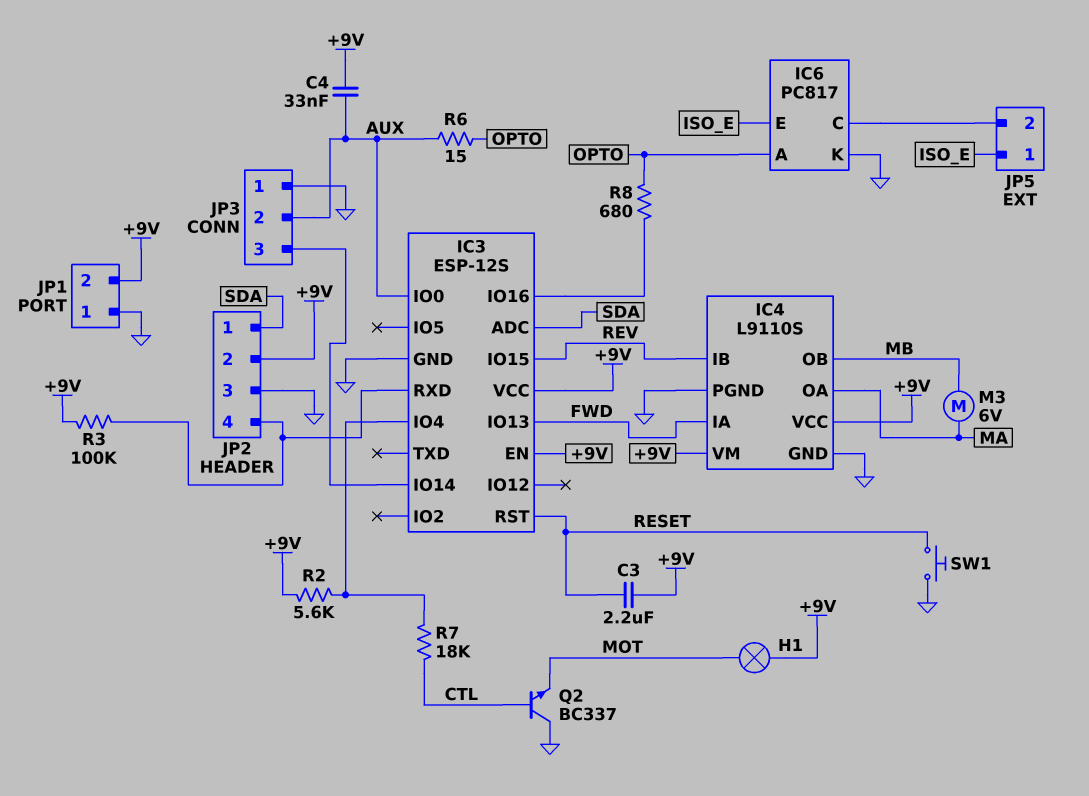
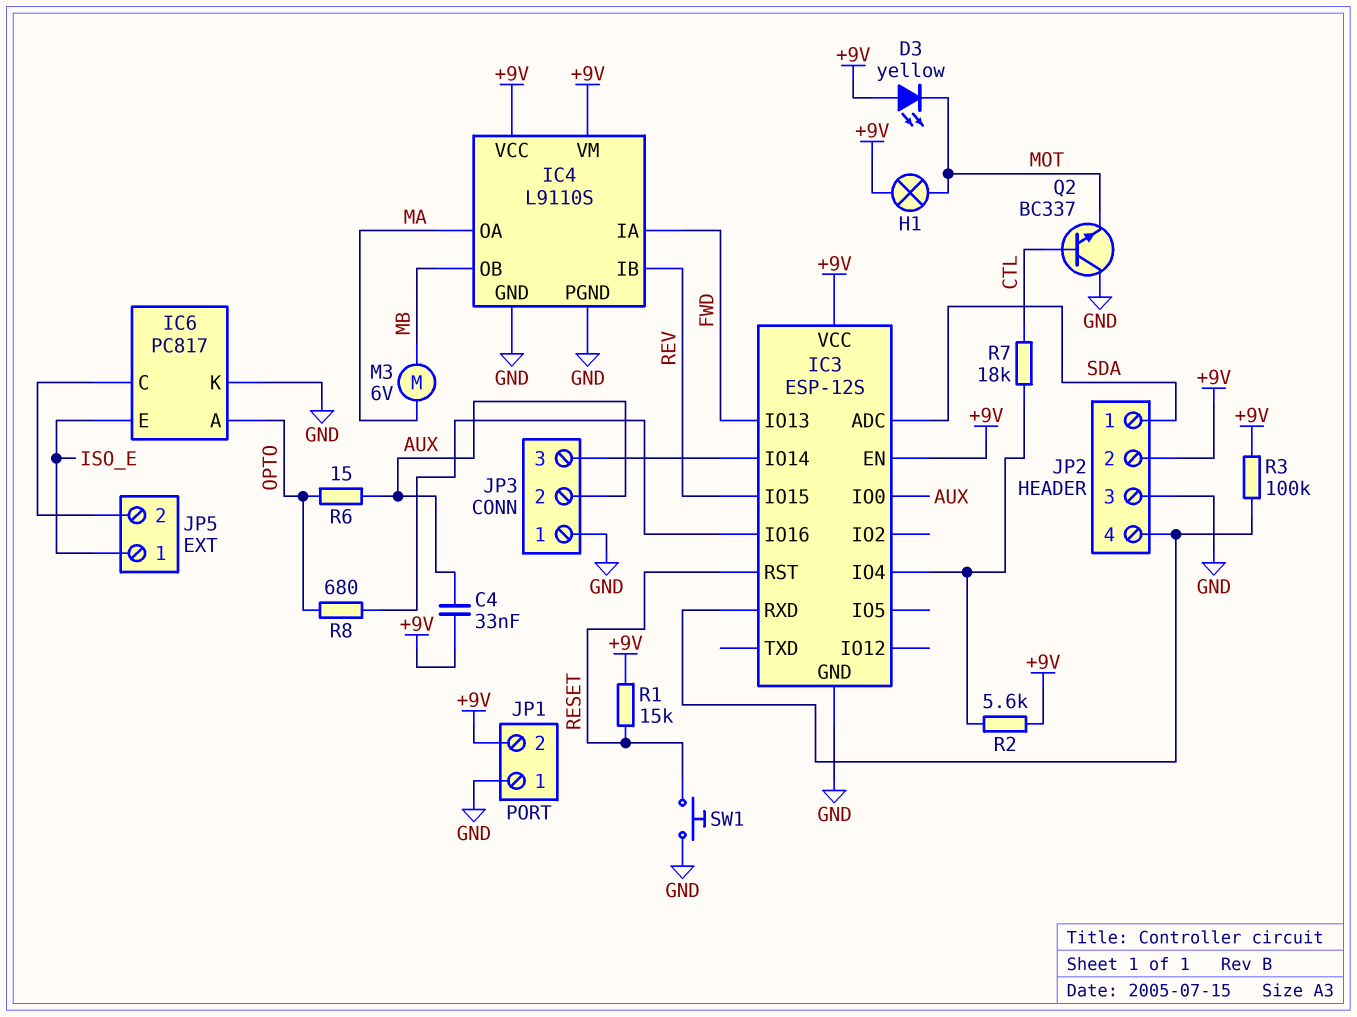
C3: 2.2uF (+9V, RESET) -> none
D3: none -> LED yellow (A +9V, K MOT)
R1: none -> 15k (+9V, RESET)

